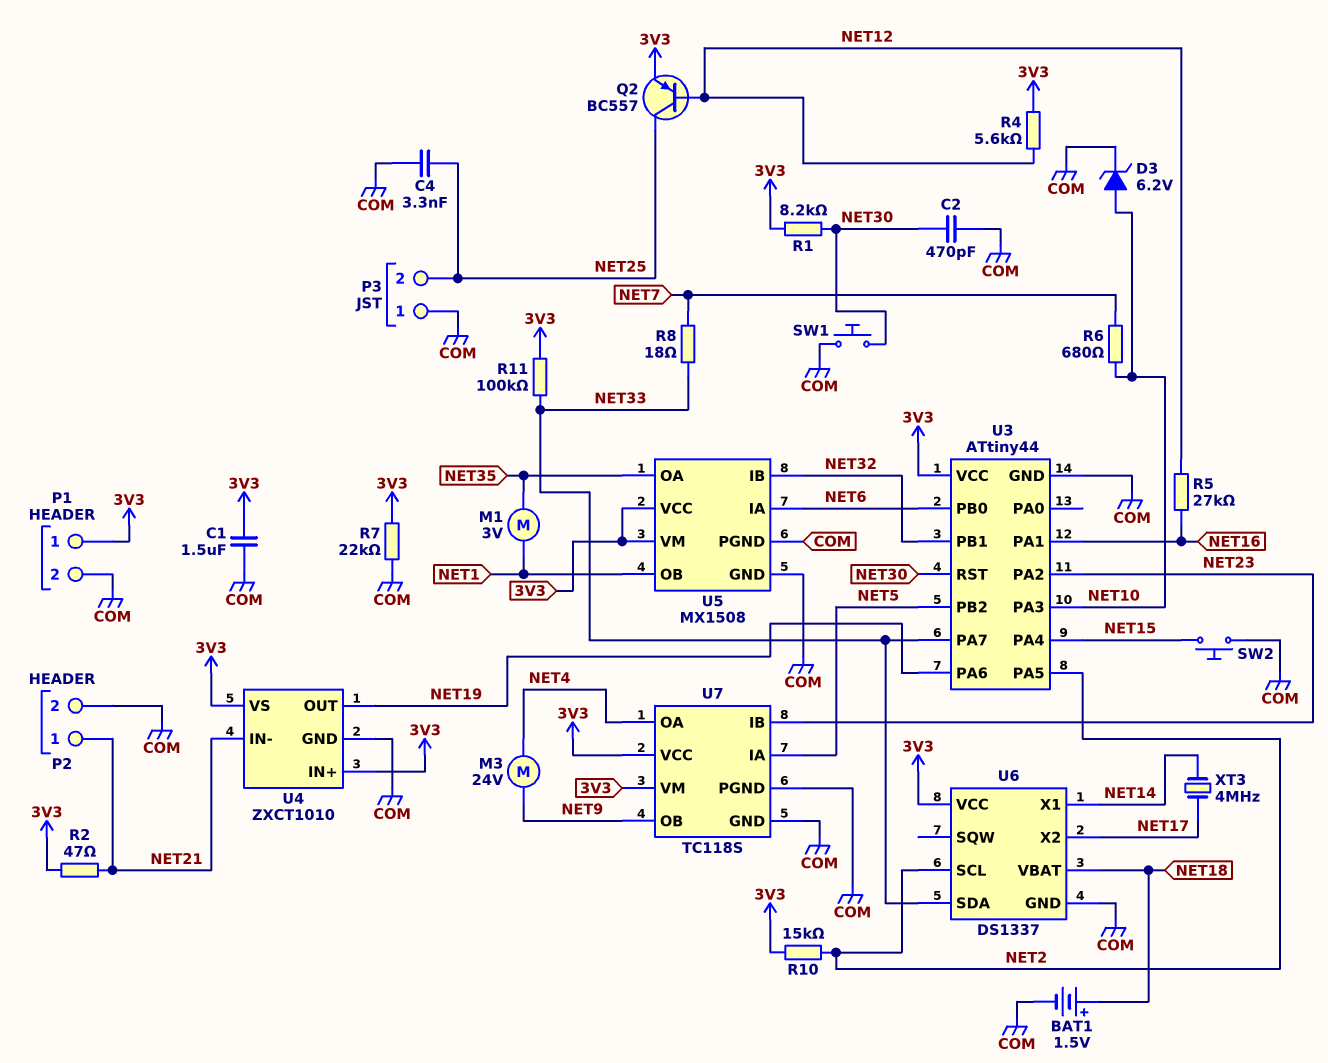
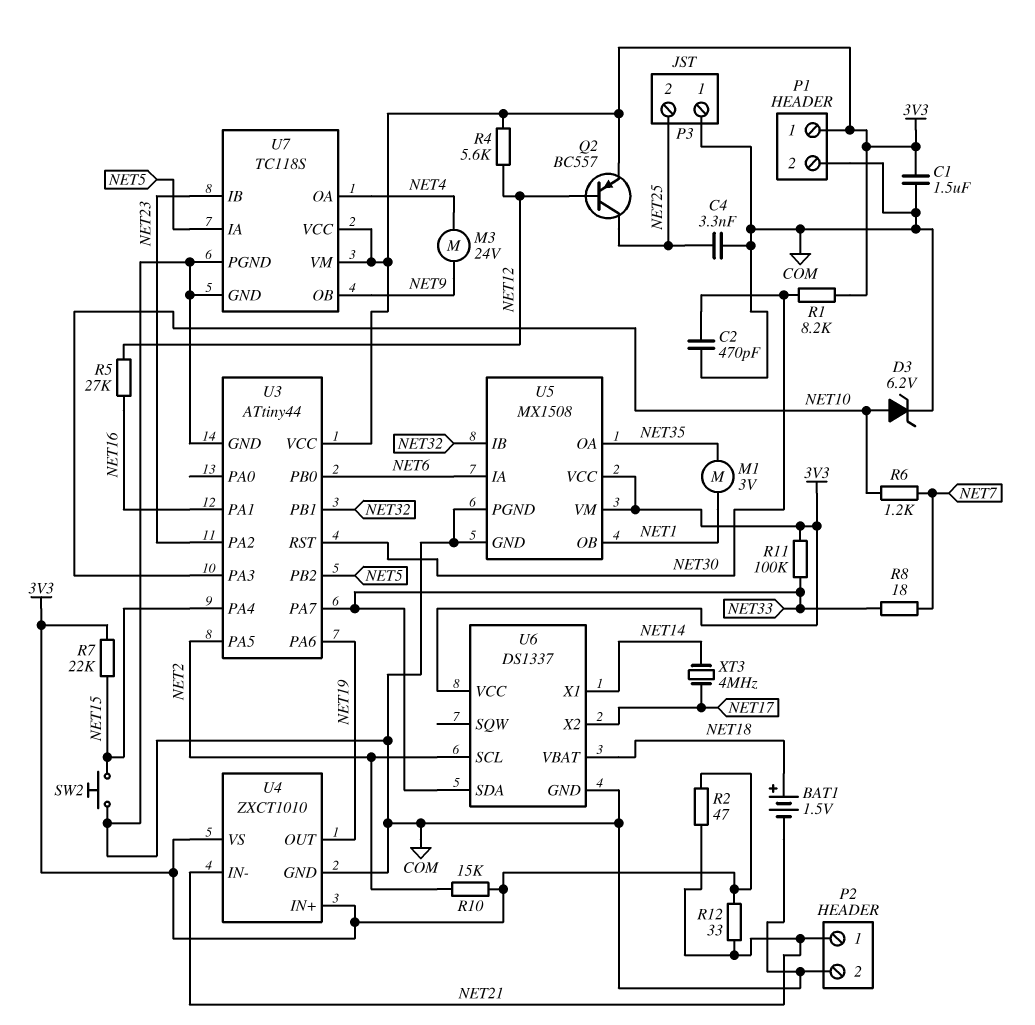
R6: 680 (NET7, NET10) -> 1.2k (NET7, NET10)
R7: 22k (3V3, COM) -> 22k (3V3, NET15)
R12: none -> 33 (3V3, NET21)
SW1: button (COM, NET30) -> none

